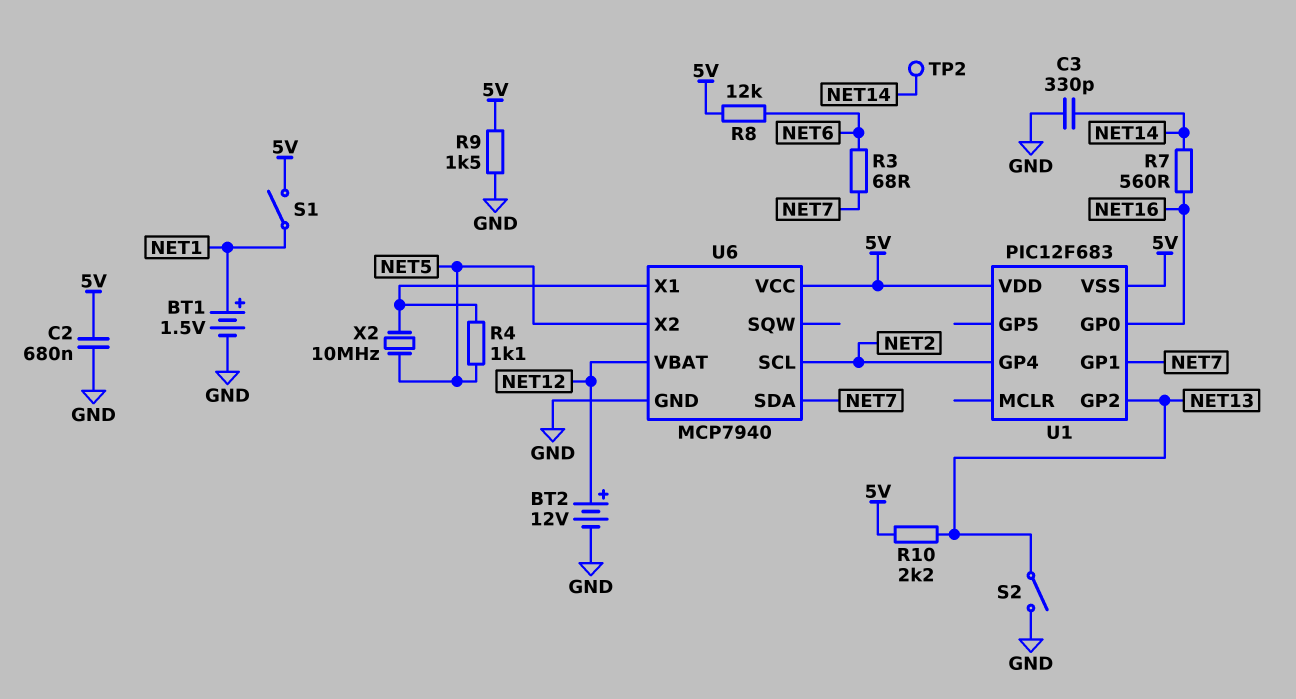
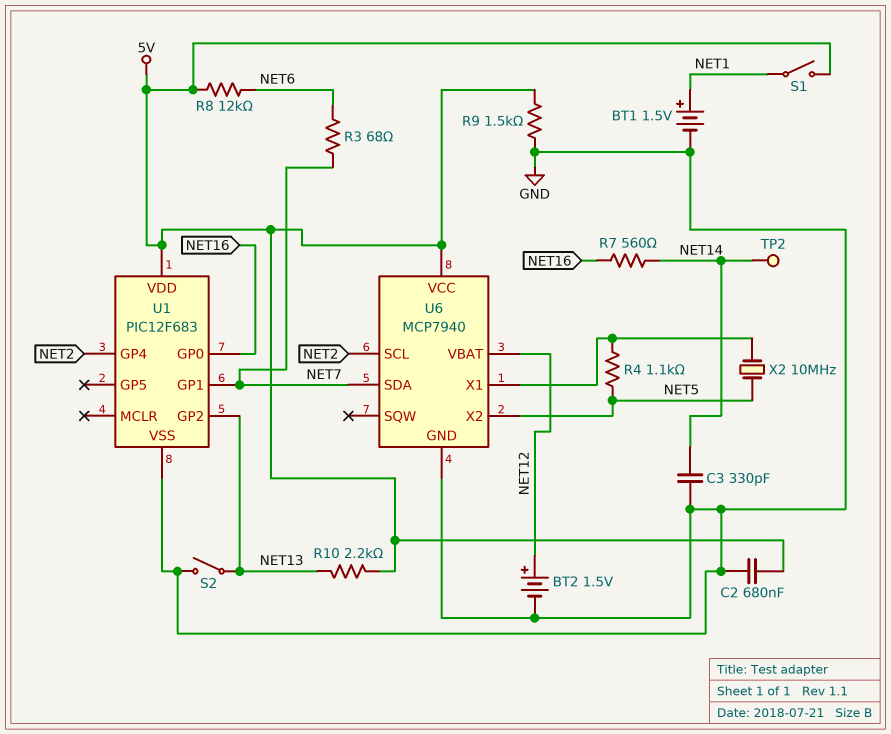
BT2: 12V (plus NET12, minus GND) -> 1.5V (plus NET12, minus GND)
U1 pin VSS: 5V -> GND

